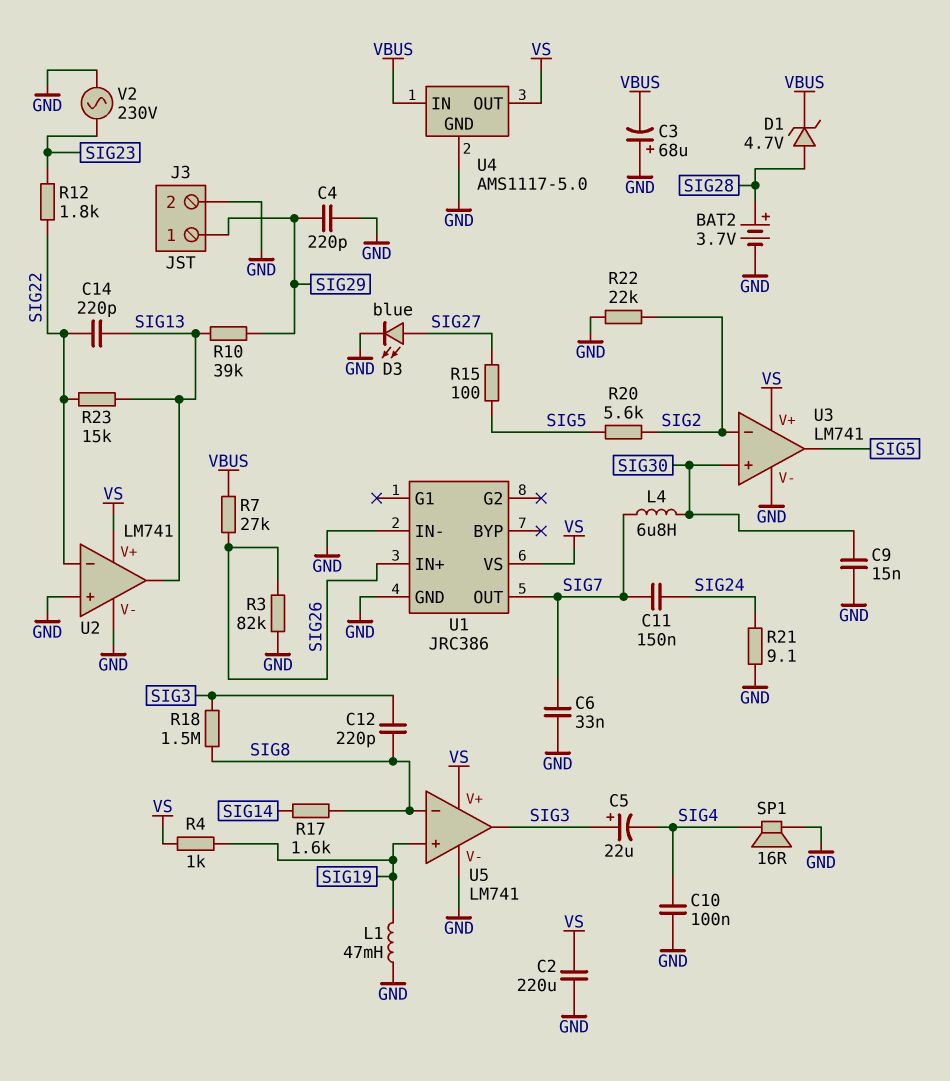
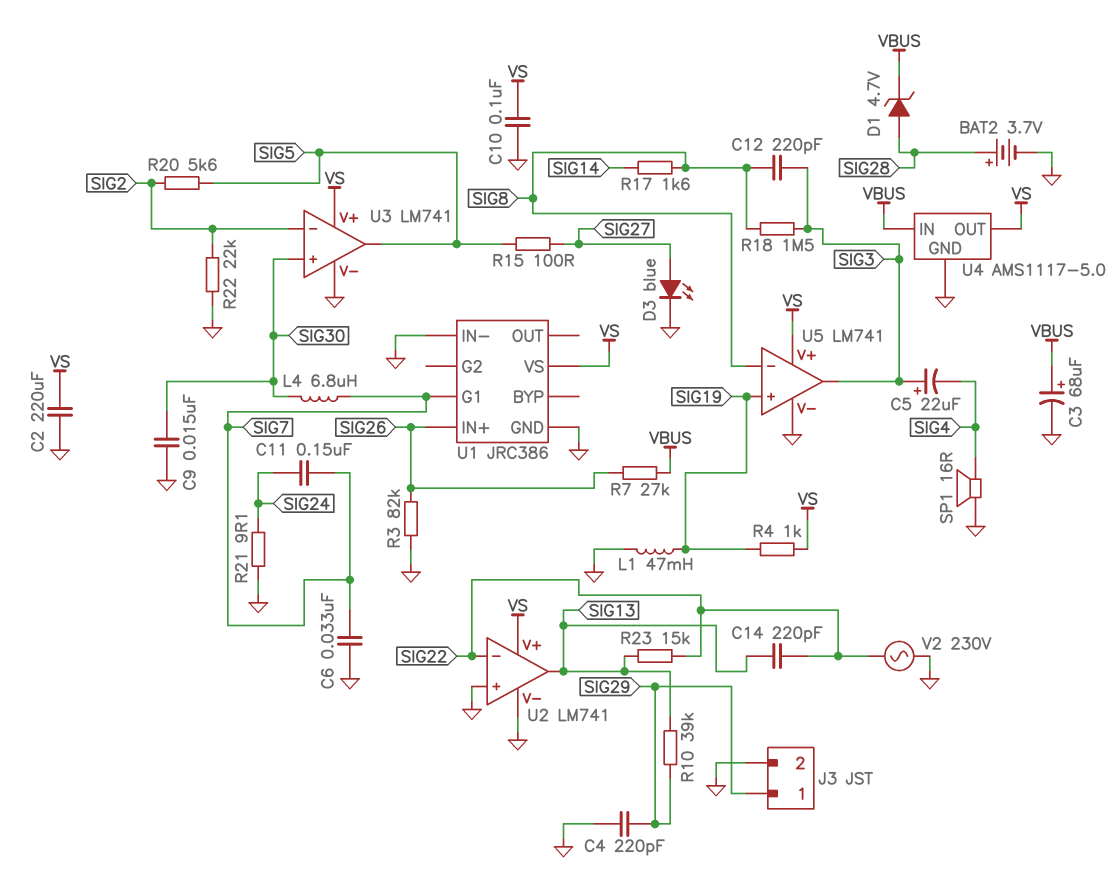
C3: 68uF (plus GND, minus VBUS) -> 68uF (plus VBUS, minus GND)
C10: 100nF (GND, SIG4) -> 100nF (GND, VS)
R12: 1.8k (SIG22, SIG23) -> none
U1 pin G1: none -> SIG7
U1 pin OUT: SIG7 -> none
V2: AC 230V (GND, SIG23) -> AC 230V (GND, SIG22)

